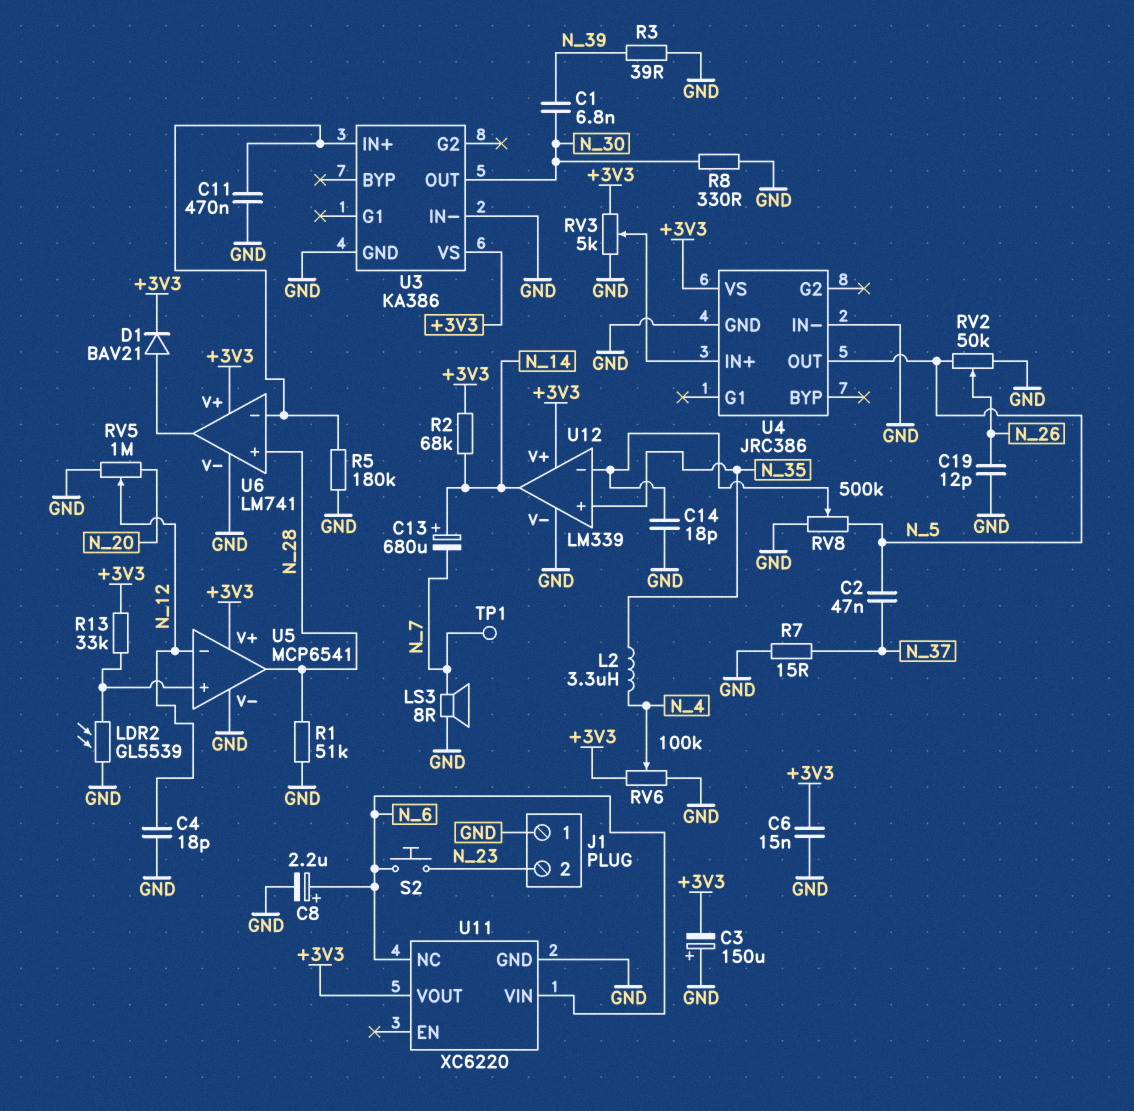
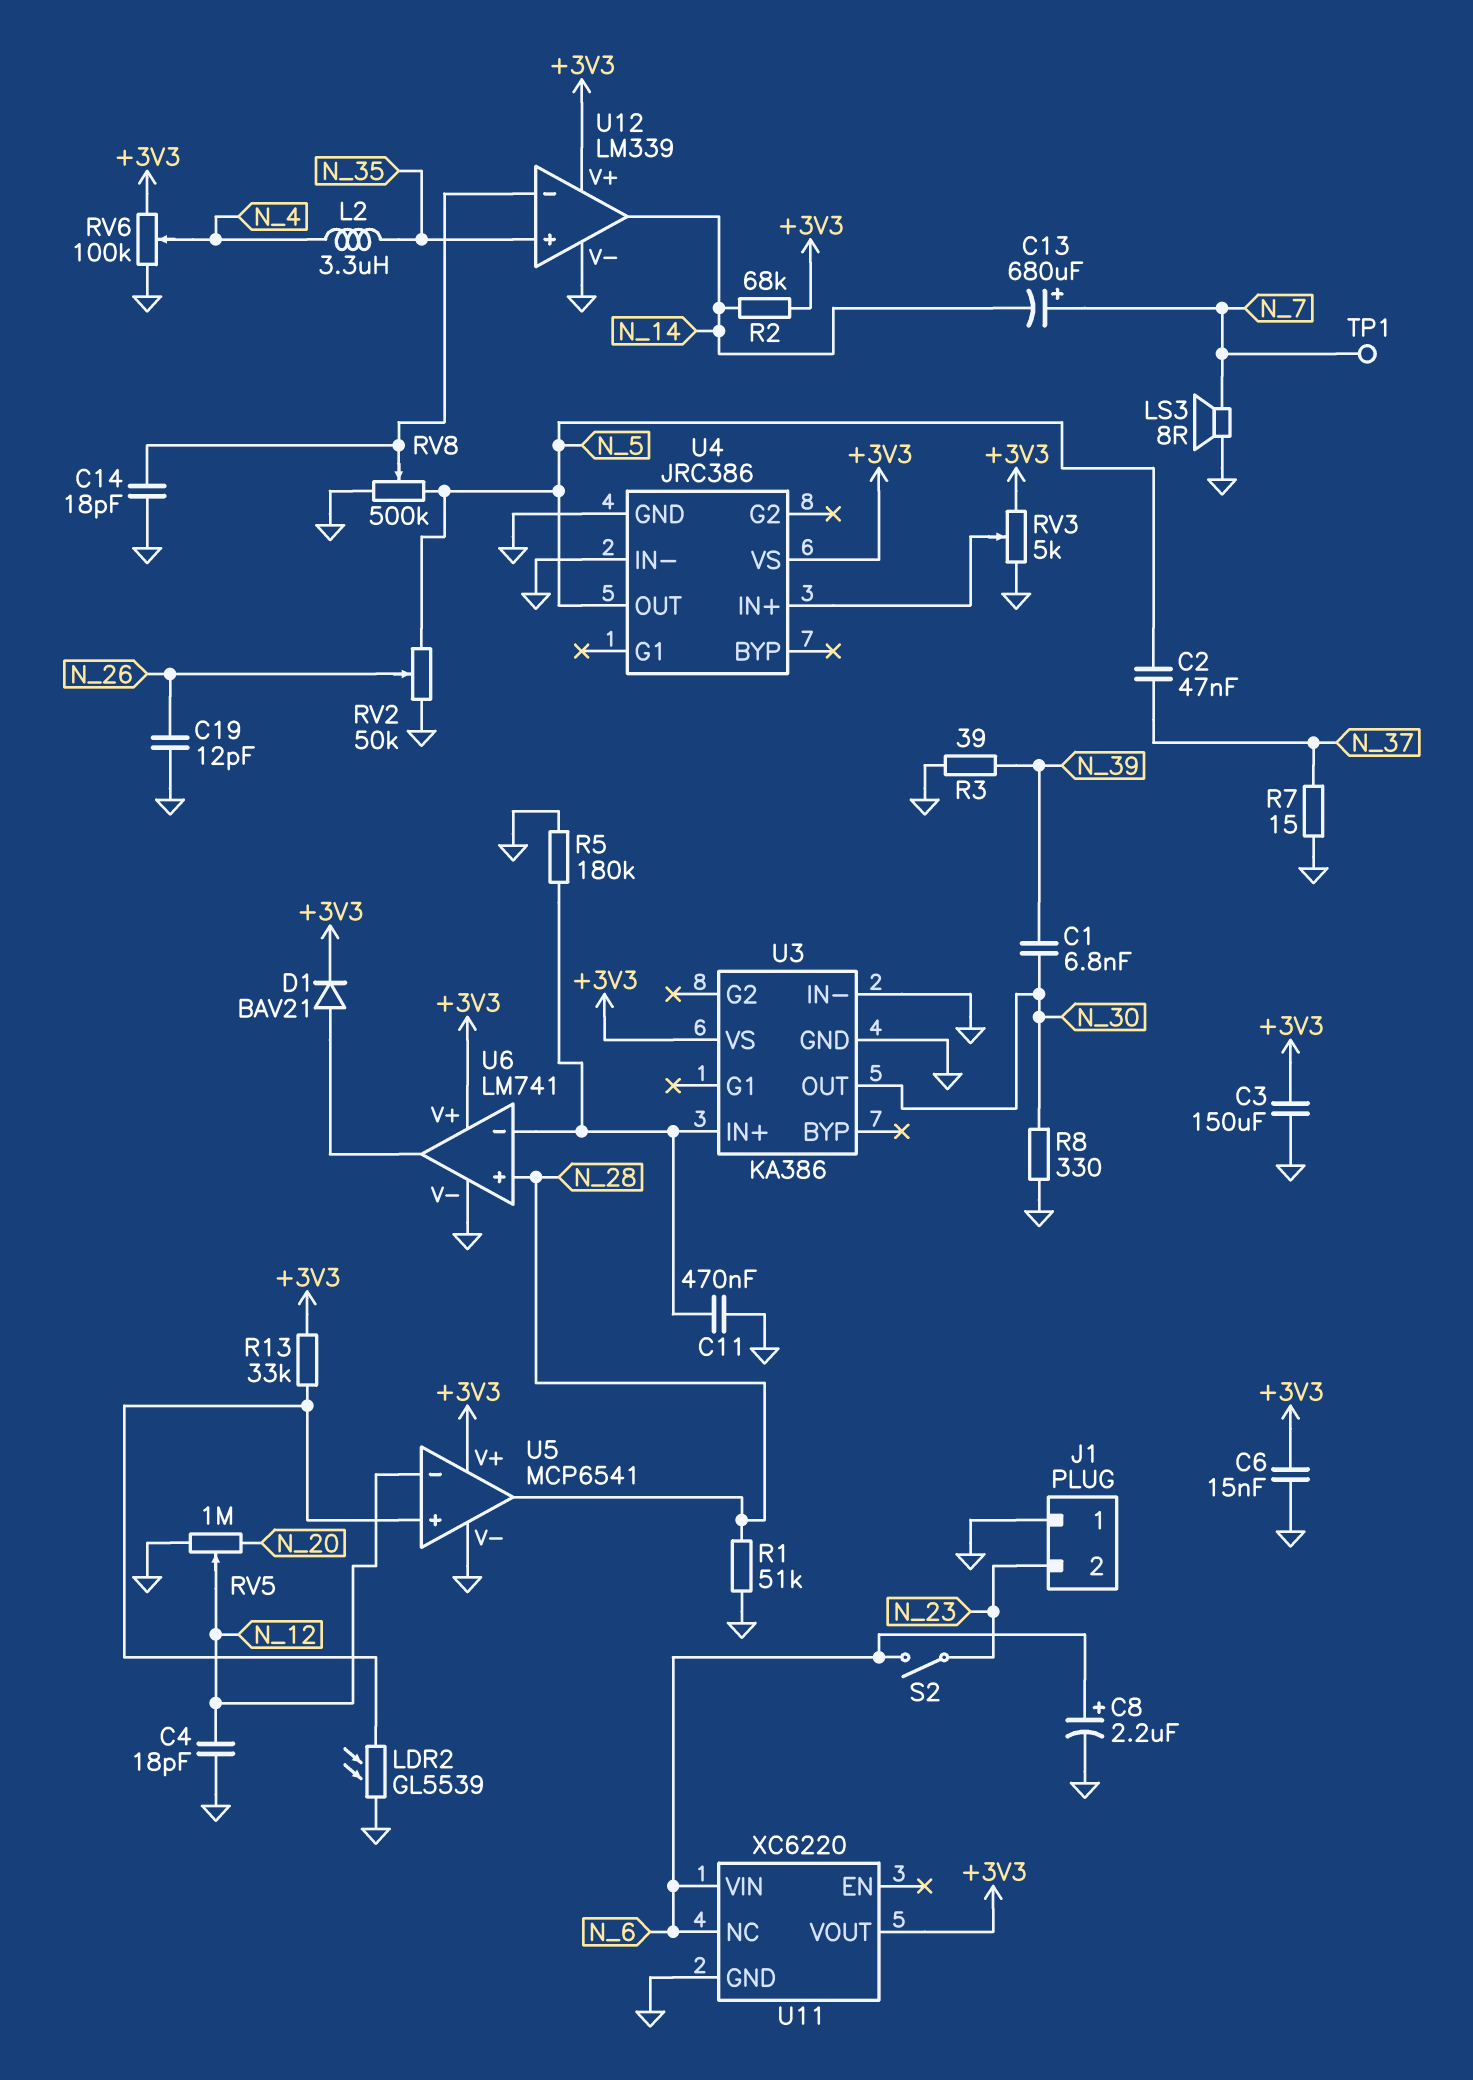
C3: 150uF (plus GND, minus +3V3) -> 150uF (+3V3, GND)
C13: 680uF (plus N_14, minus N_7) -> 680uF (plus N_7, minus N_14)
S2: button (N_6, N_23) -> switch (N_6, N_23)

